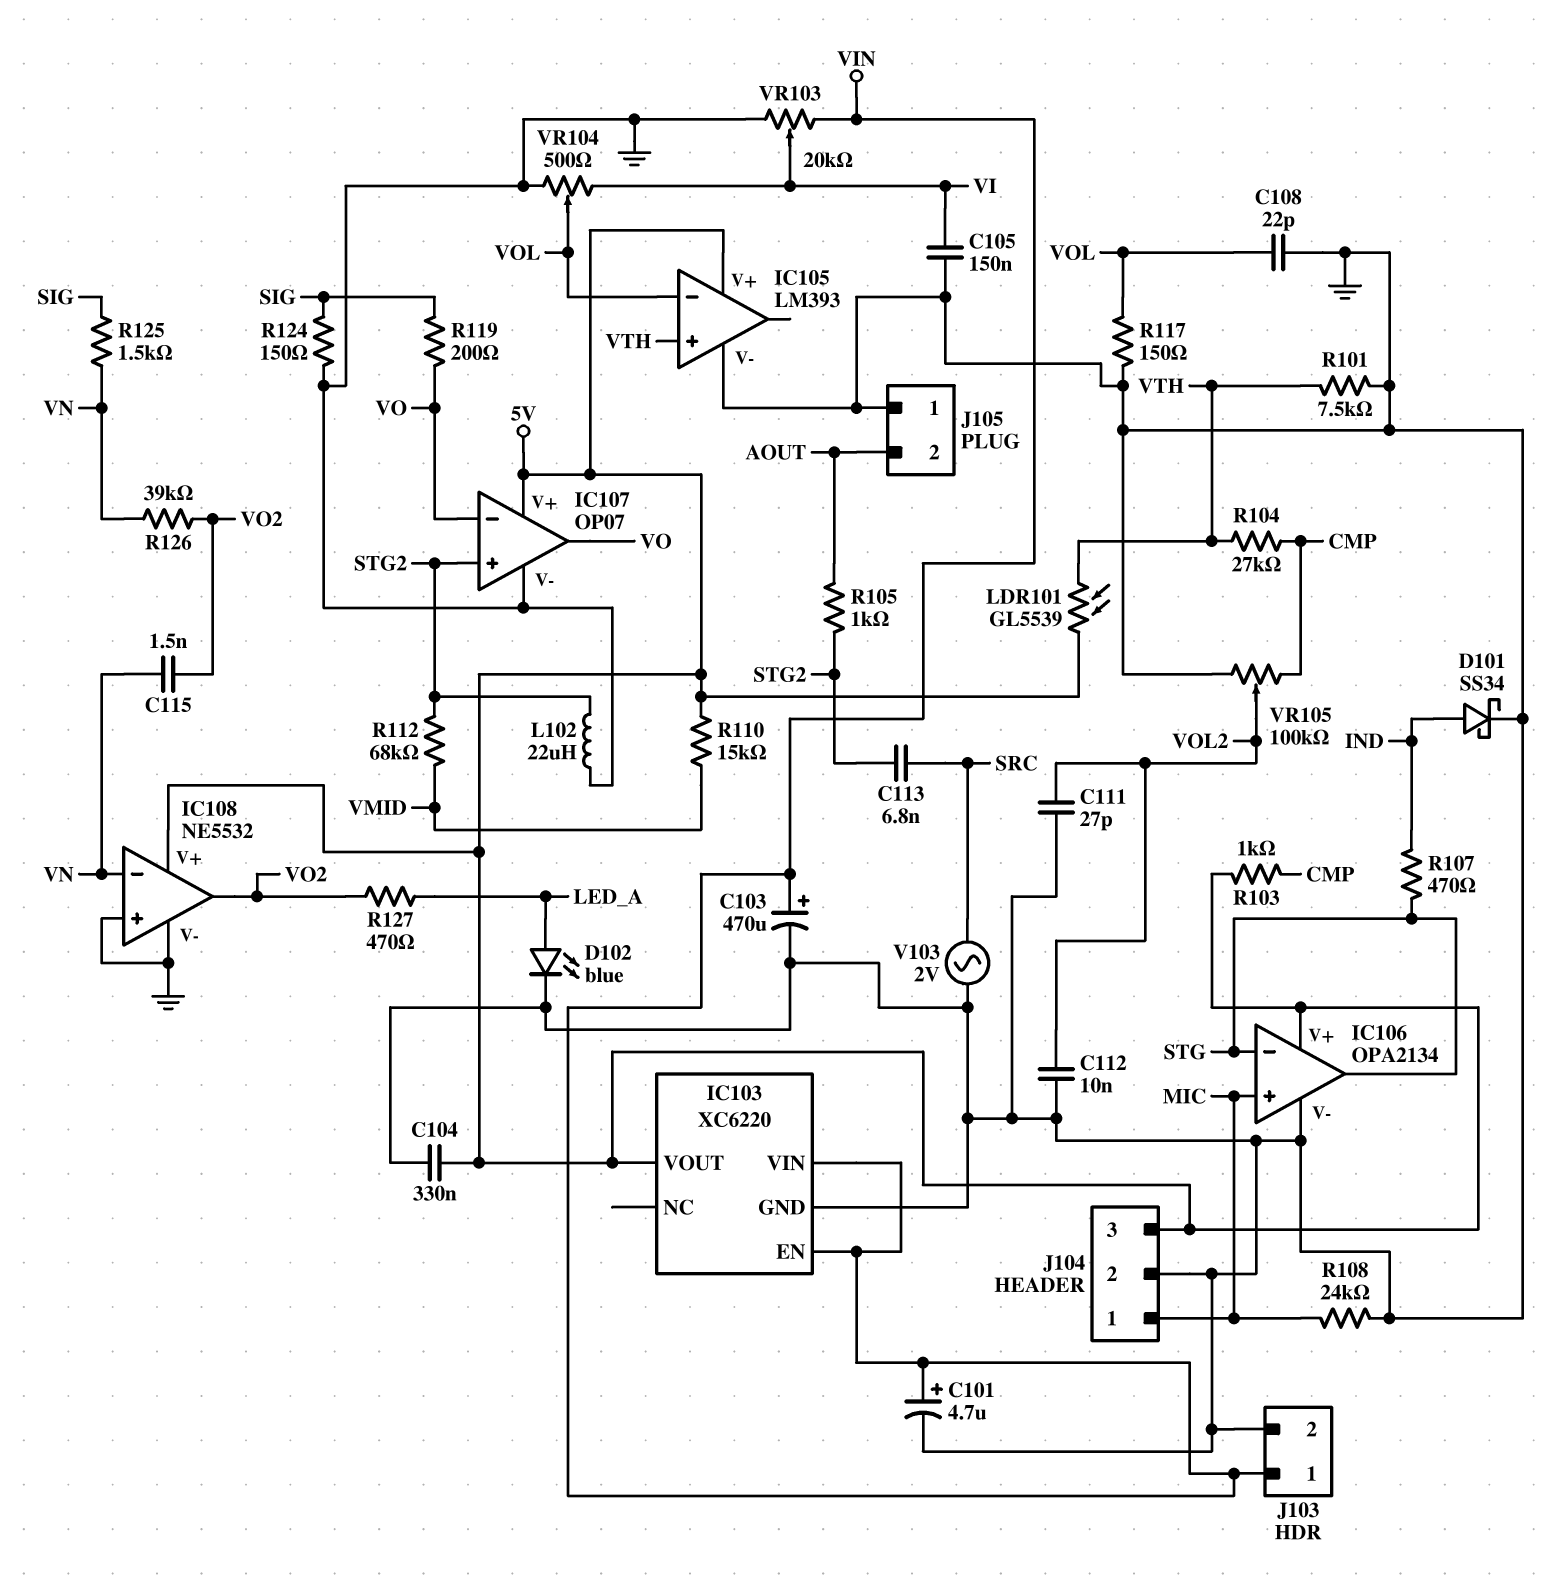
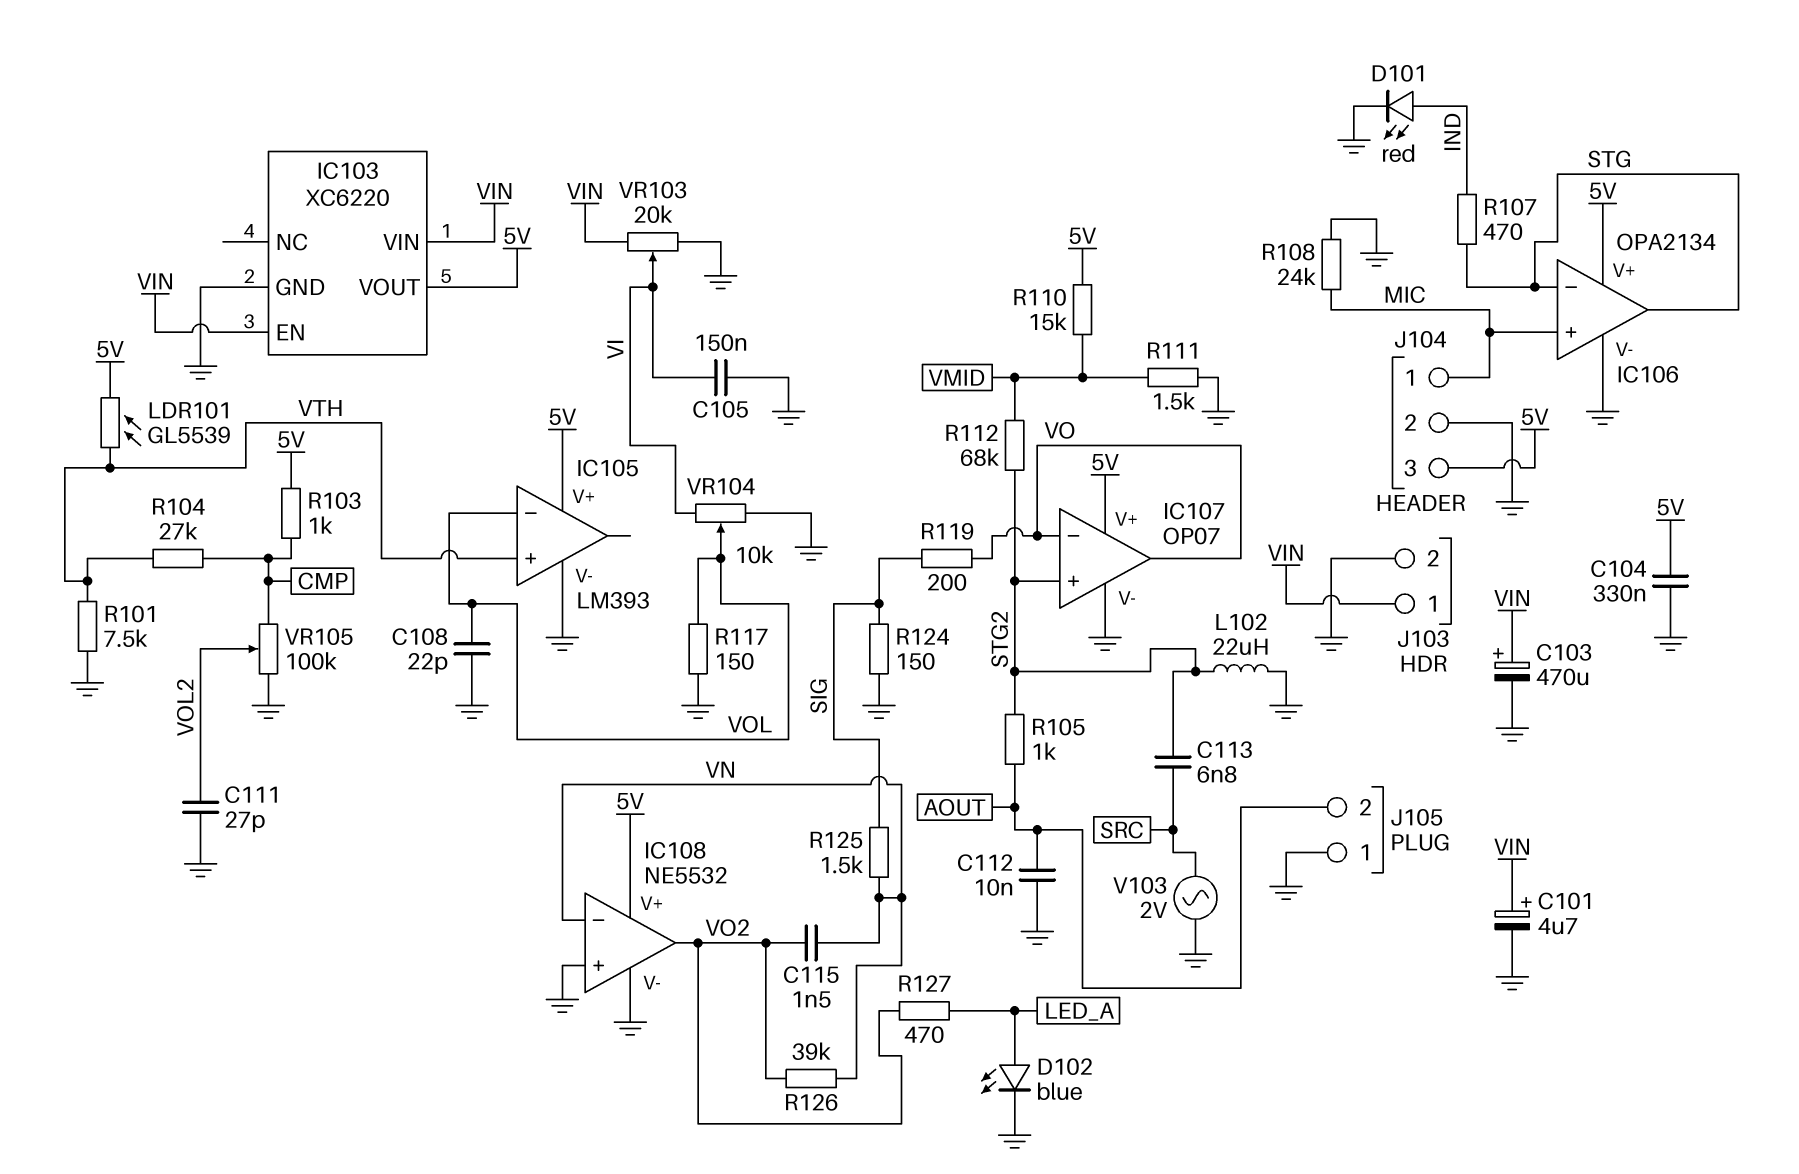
C112: 10nF (GND, VOL2) -> 10nF (AOUT, GND)
D101: schottky SS34 (A IND, K GND) -> LED red (A IND, K GND)
R111: none -> 1.5k (GND, VMID)
VR104: 500 (GND, VI, wiper VOL) -> 10k (GND, VI, wiper VOL)

